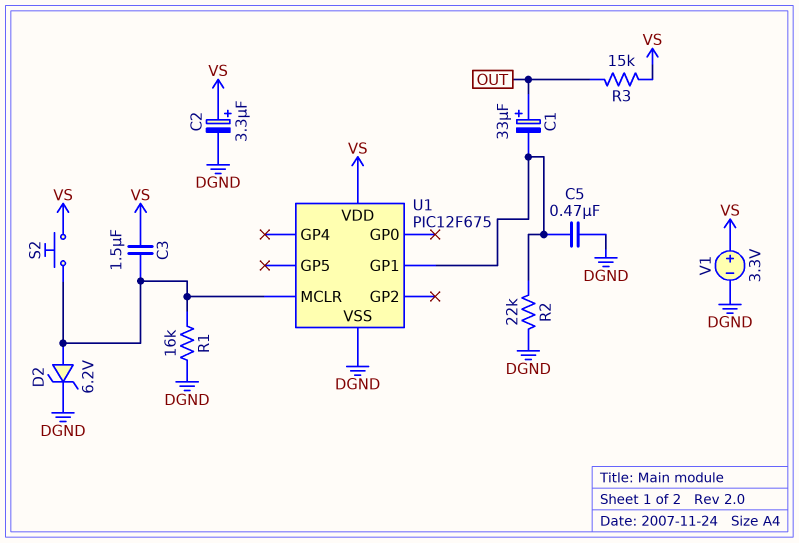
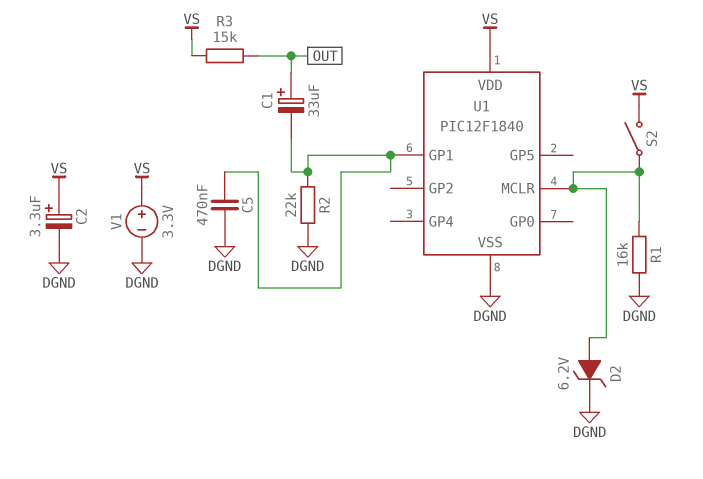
C3: 1.5uF (U1/MCLR, VS) -> none
S2: button (U1/MCLR, VS) -> switch (U1/MCLR, VS)
U1: PIC12F675 -> PIC12F1840

